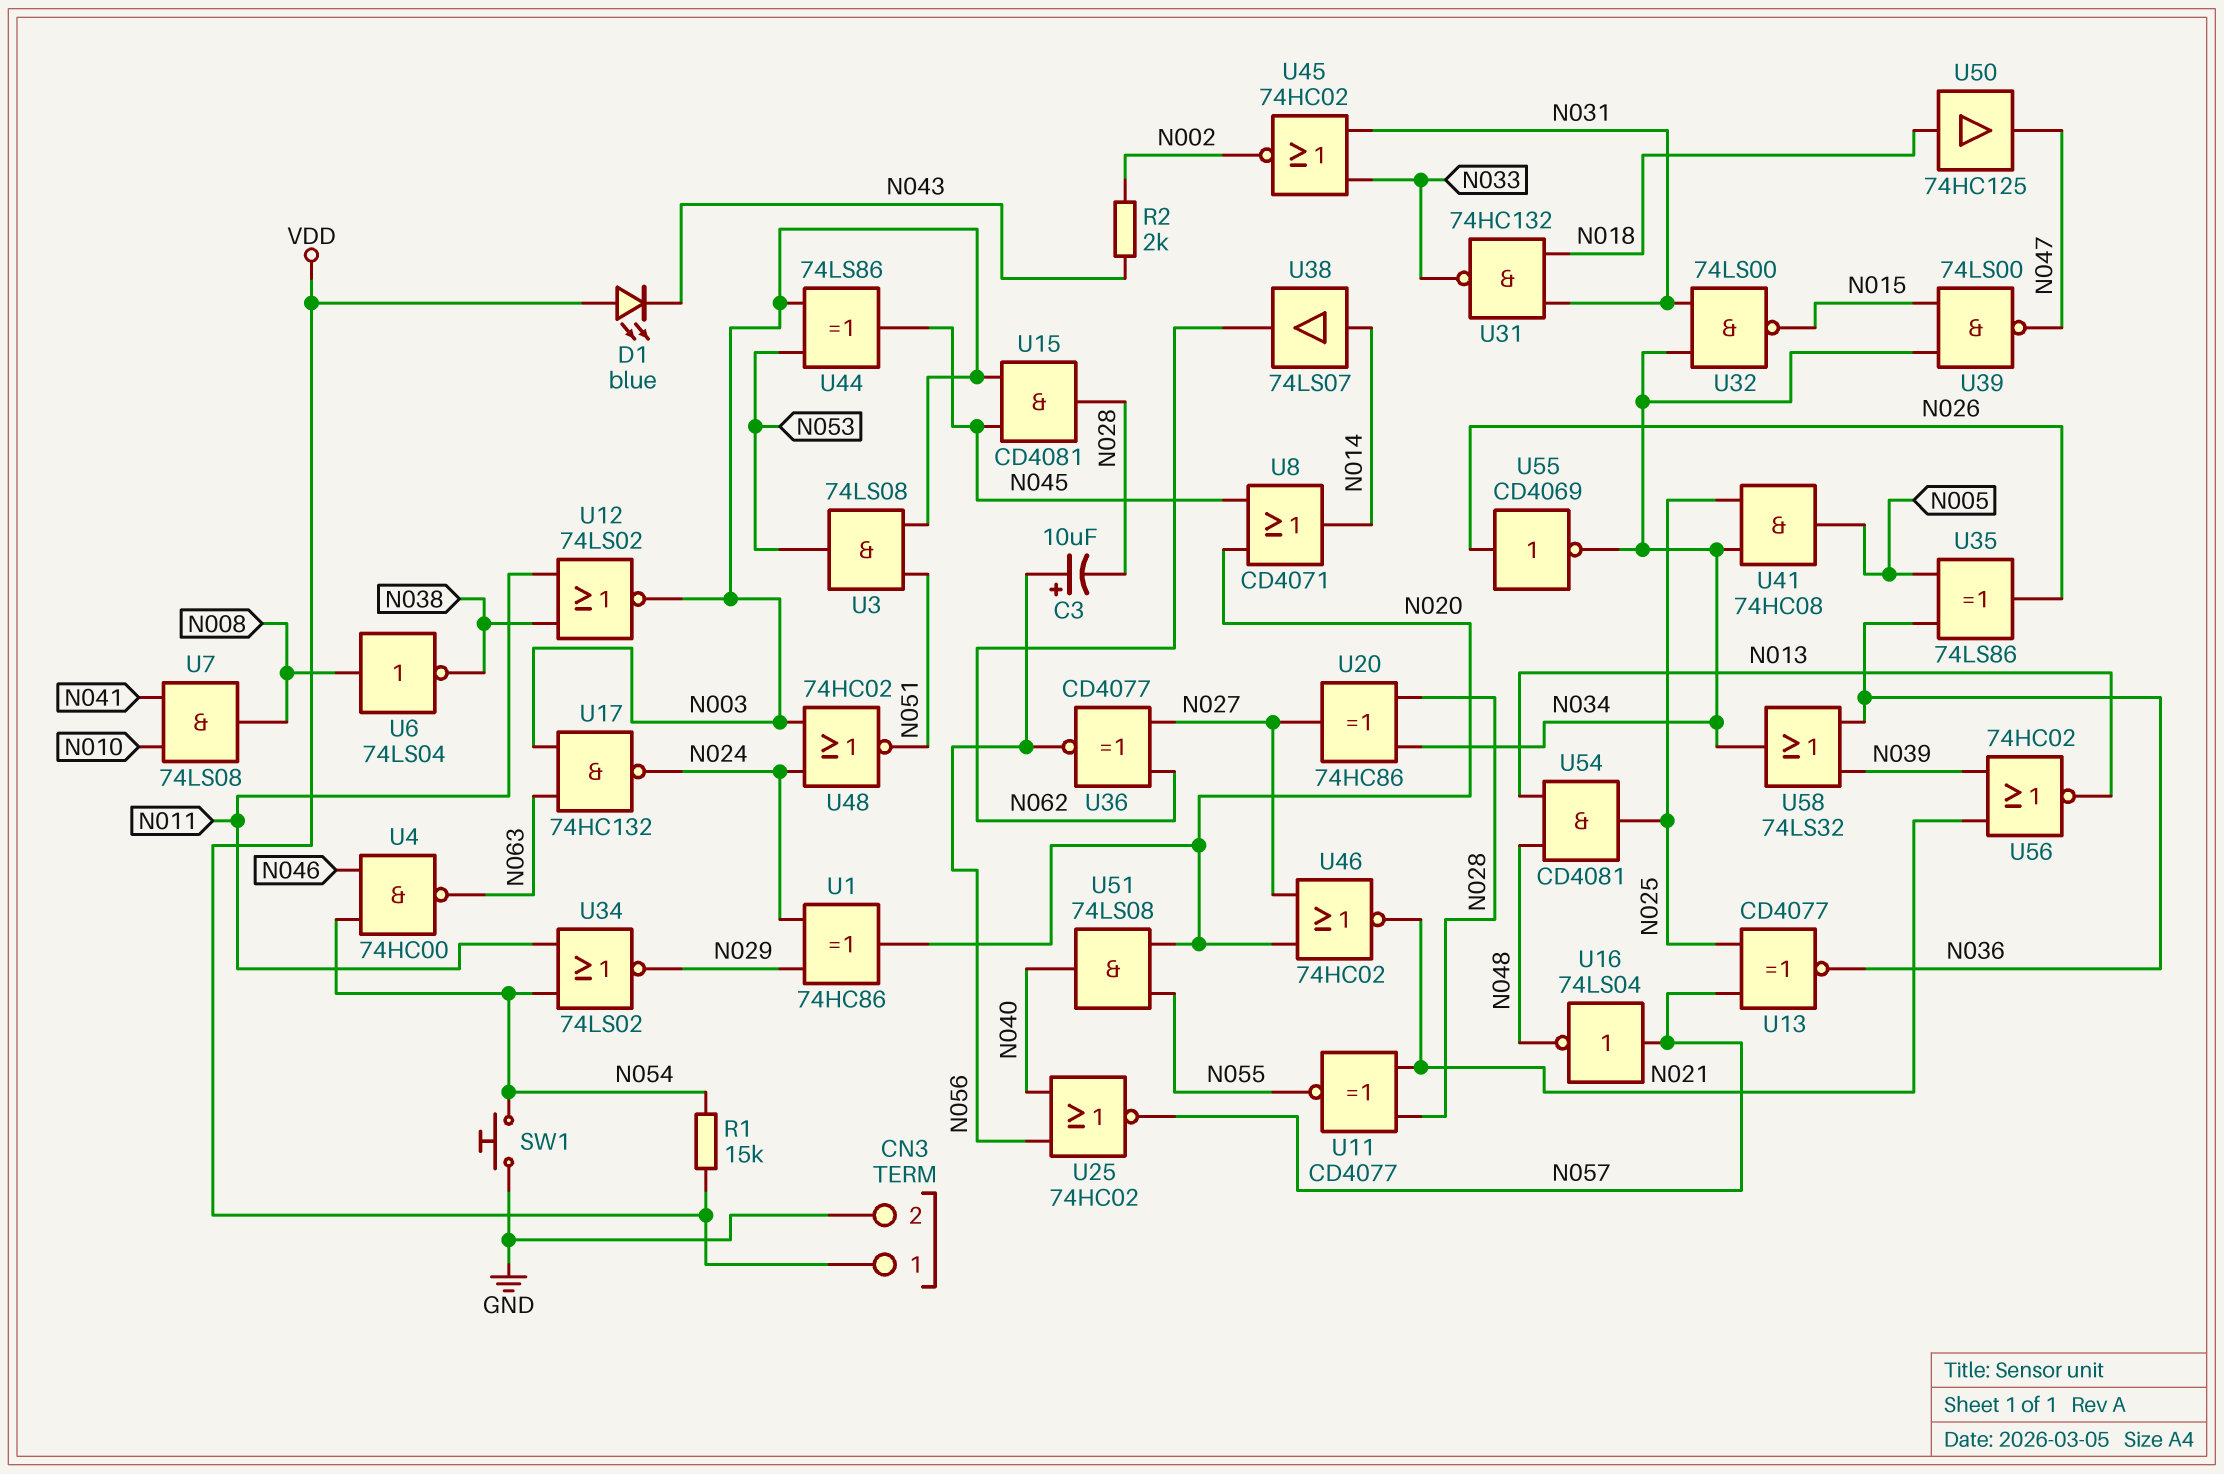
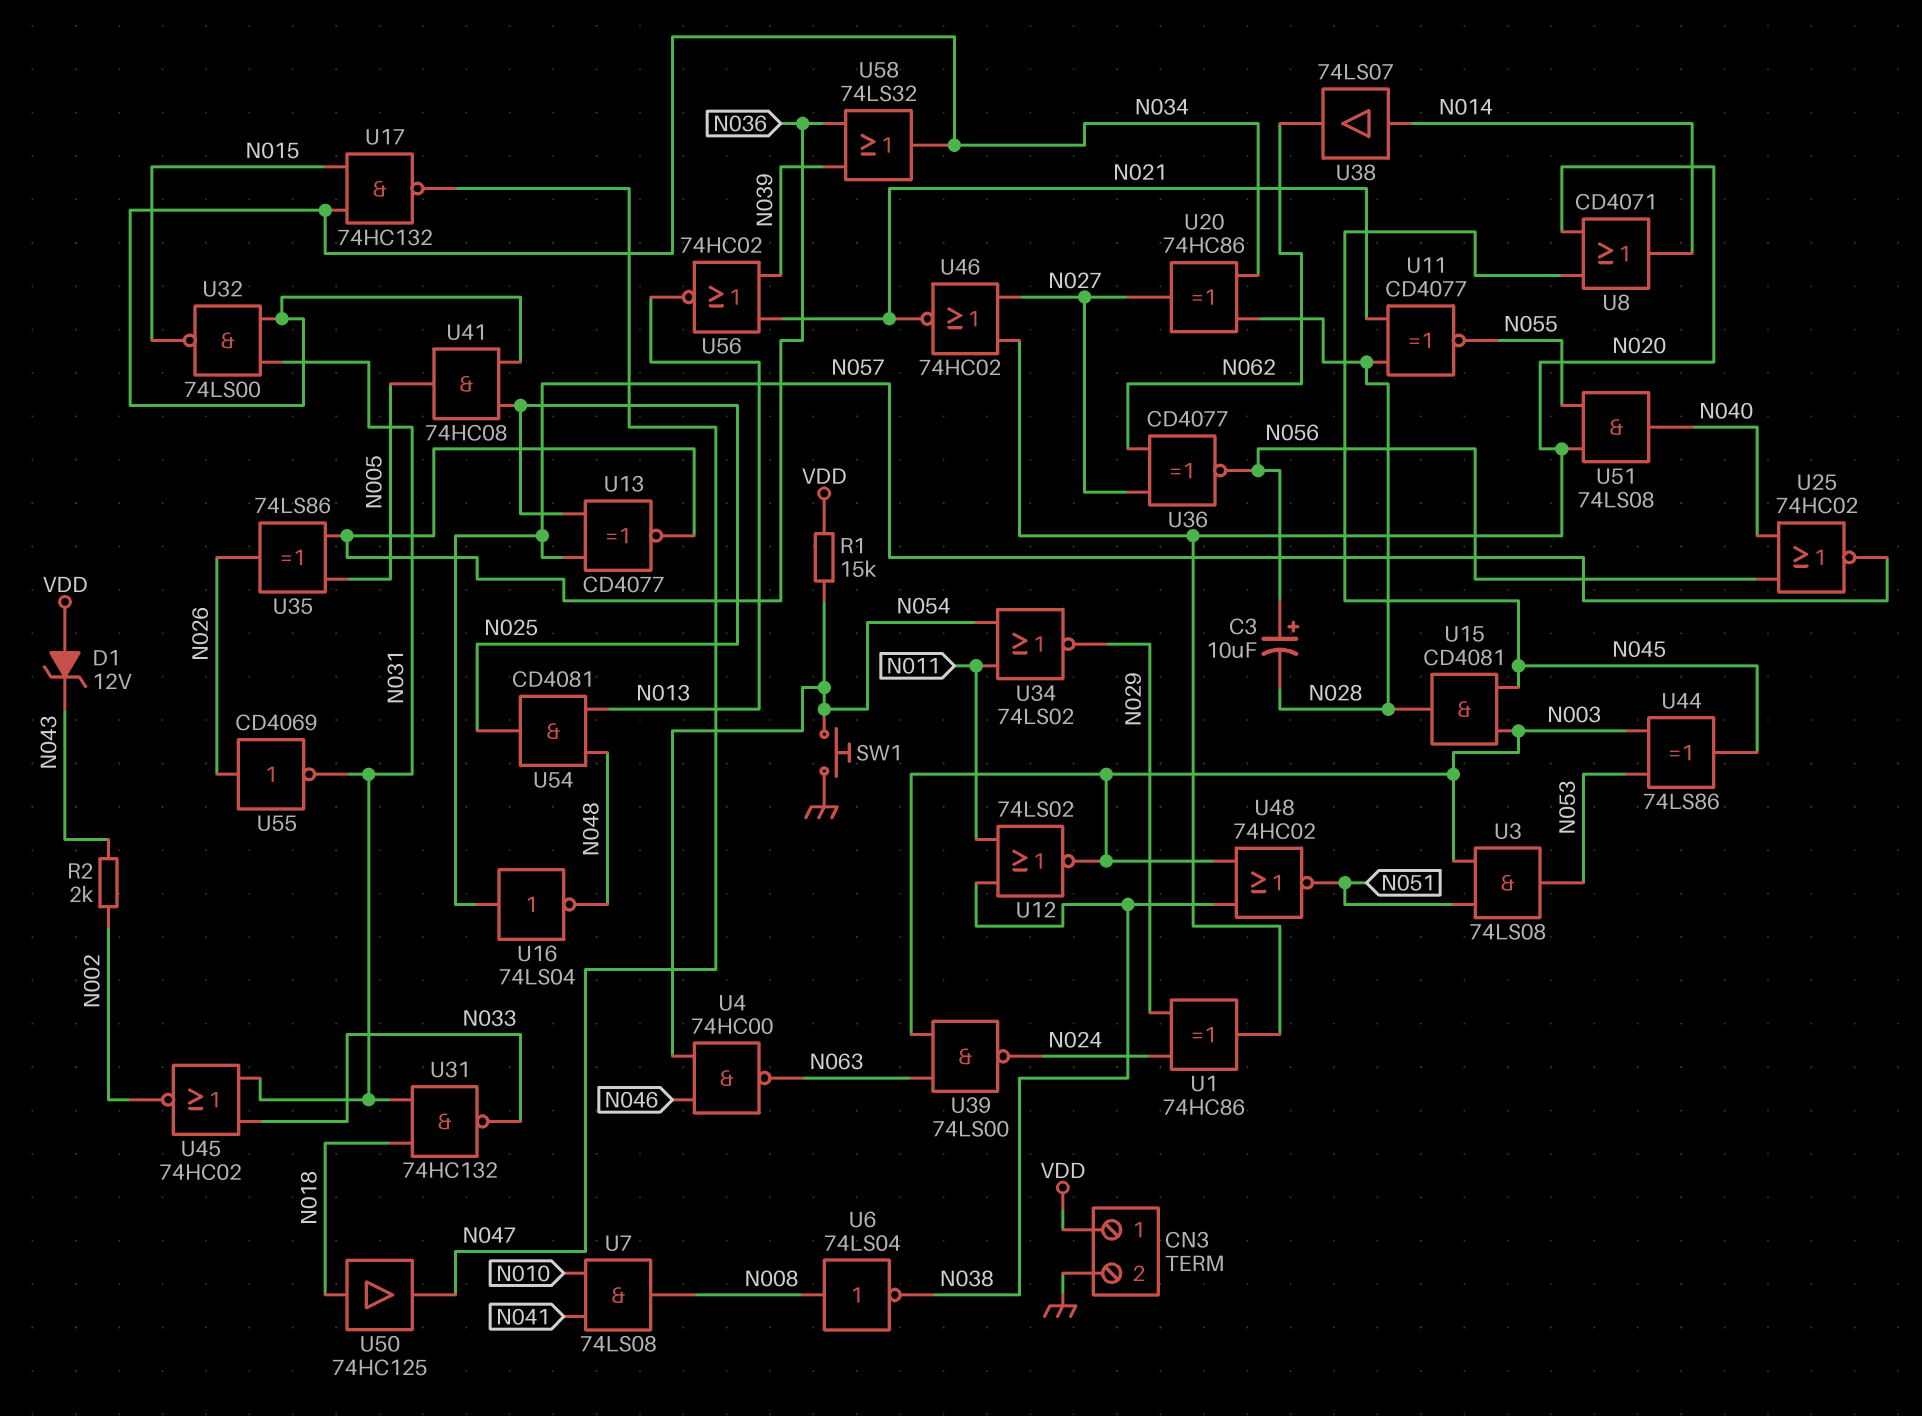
D1: LED blue (A VDD, K N043) -> zener 12V (A VDD, K N043)
U17: NAND 74HC132 (in N003, in N063, out N024) -> NAND 74HC132 (in N015, in N034, out N047)
U39: NAND 74LS00 (in N015, in N034, out N047) -> NAND 74LS00 (in N003, in N063, out N024)
U48: NOR 74HC02 (in N003, in N024, out N051) -> NOR 74HC02 (in N003, in N038, out N051)
U55: NOT CD4069 (in N026, out N034) -> NOT CD4069 (in N026, out N031)

